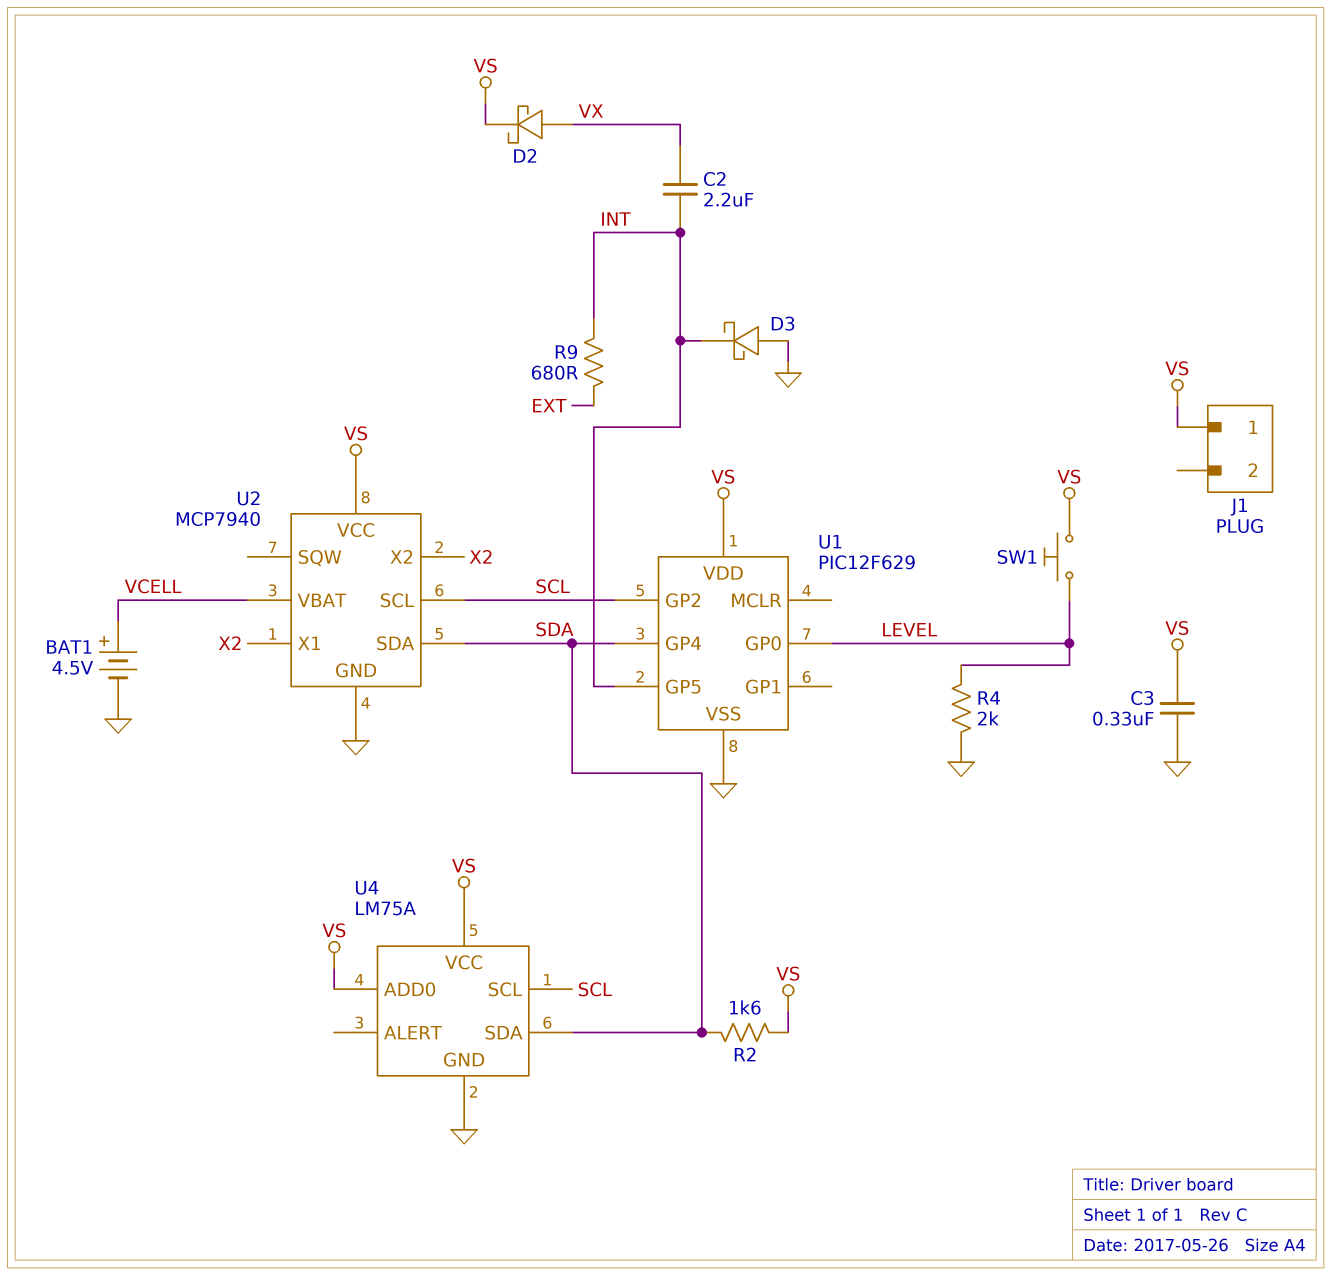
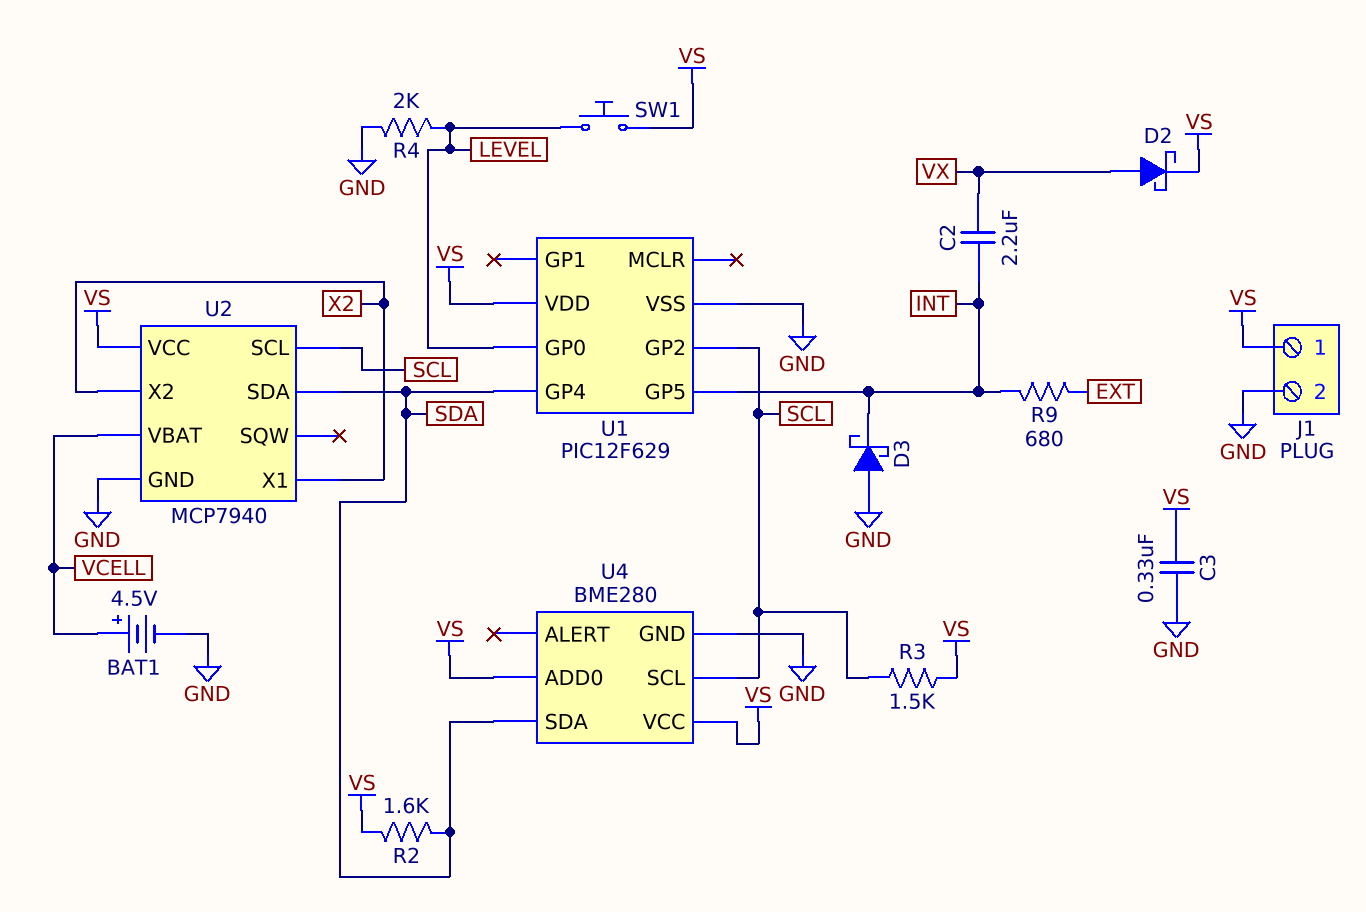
J1 pin 2: none -> GND
R3: none -> 1.5k (SCL, VS)
U4: LM75A -> BME280

